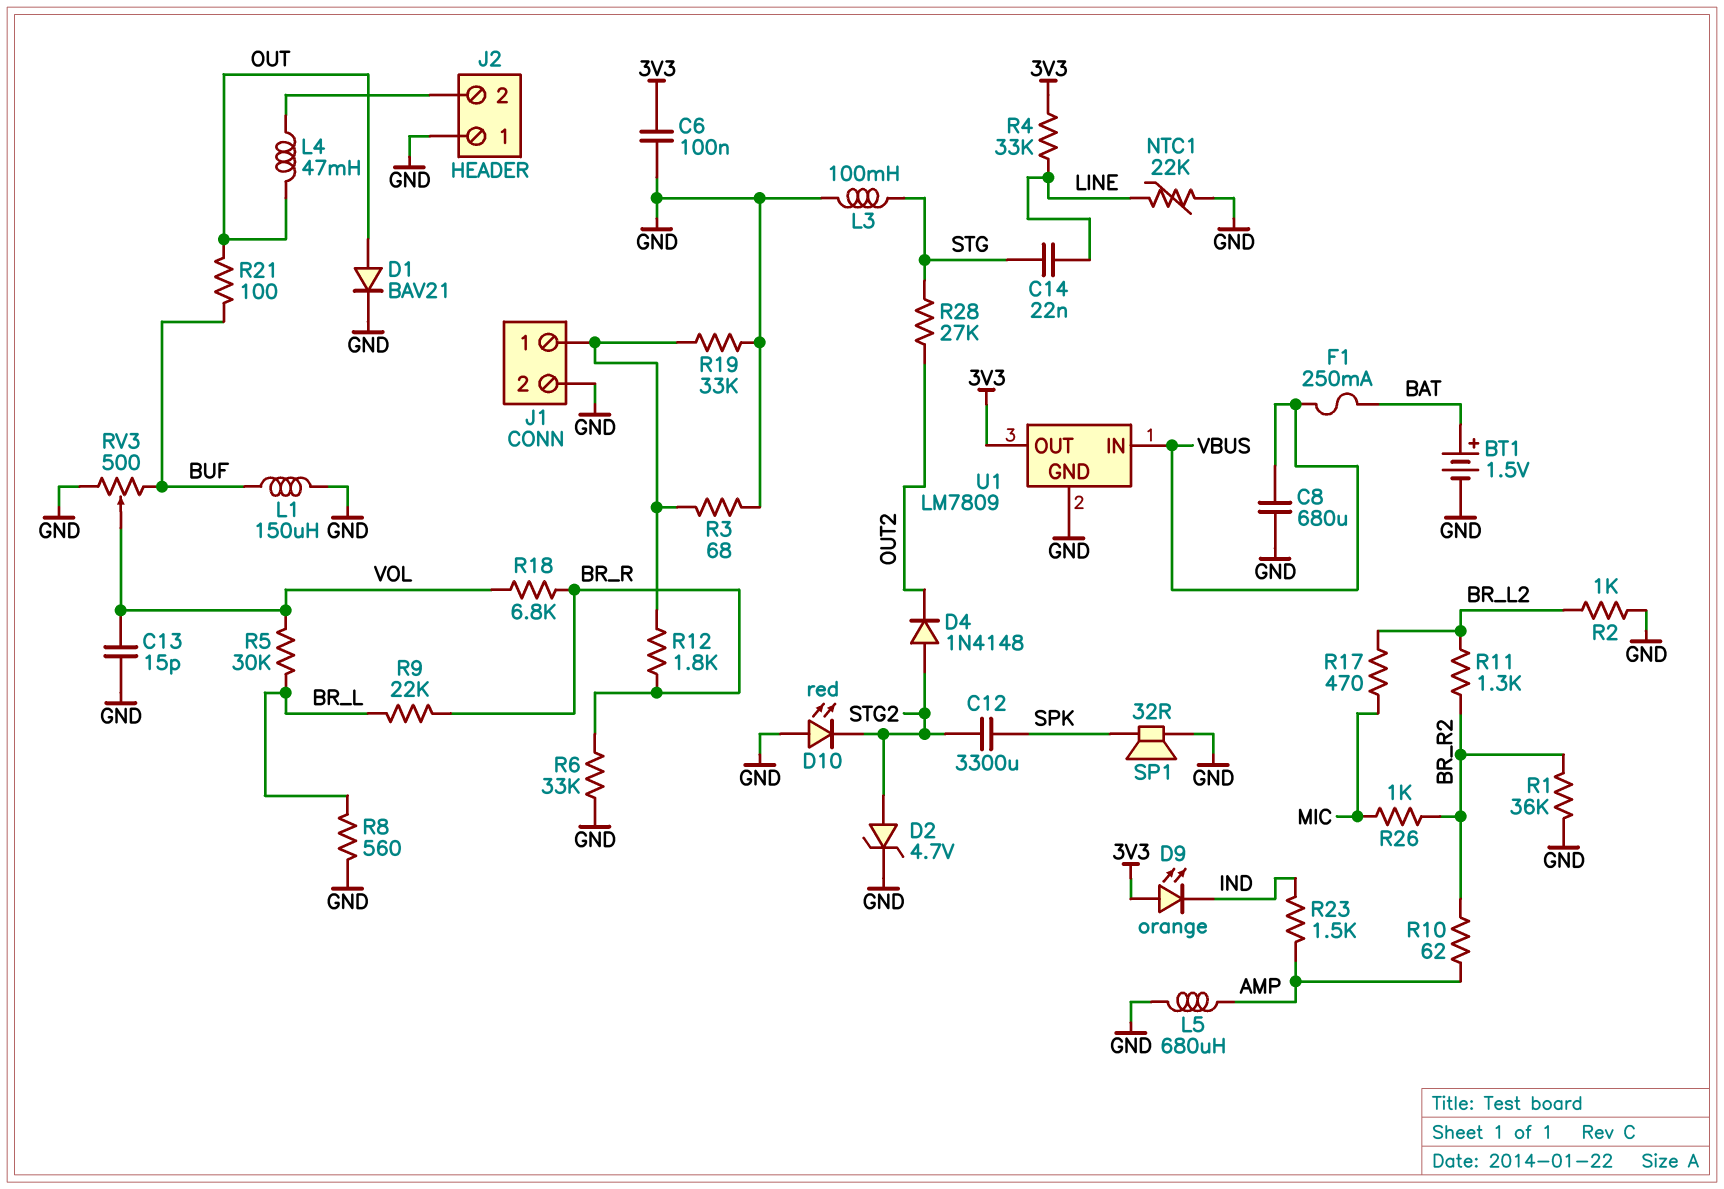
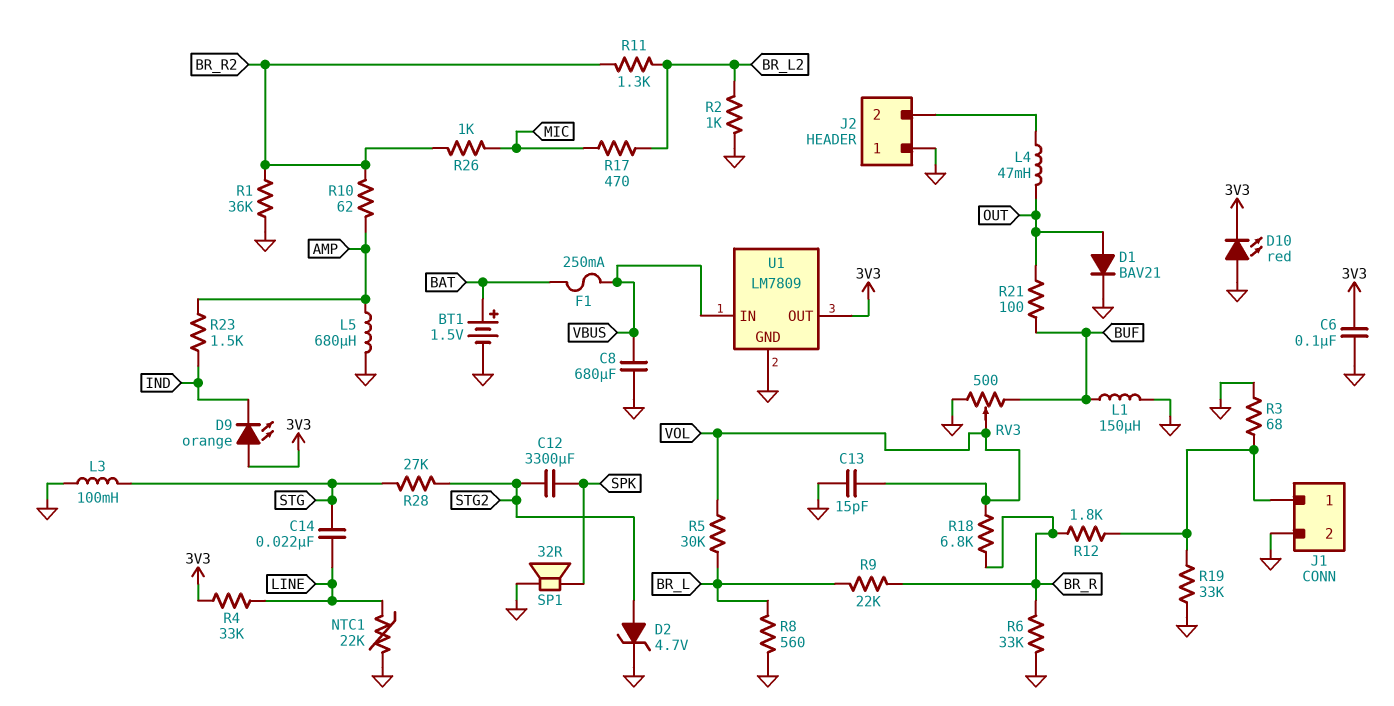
D4: diode 1N4148 (A STG2, K OUT2) -> none
D10: LED red (A GND, K STG2) -> LED red (A GND, K 3V3)
R28: 27k (OUT2, STG) -> 27k (STG, STG2)

